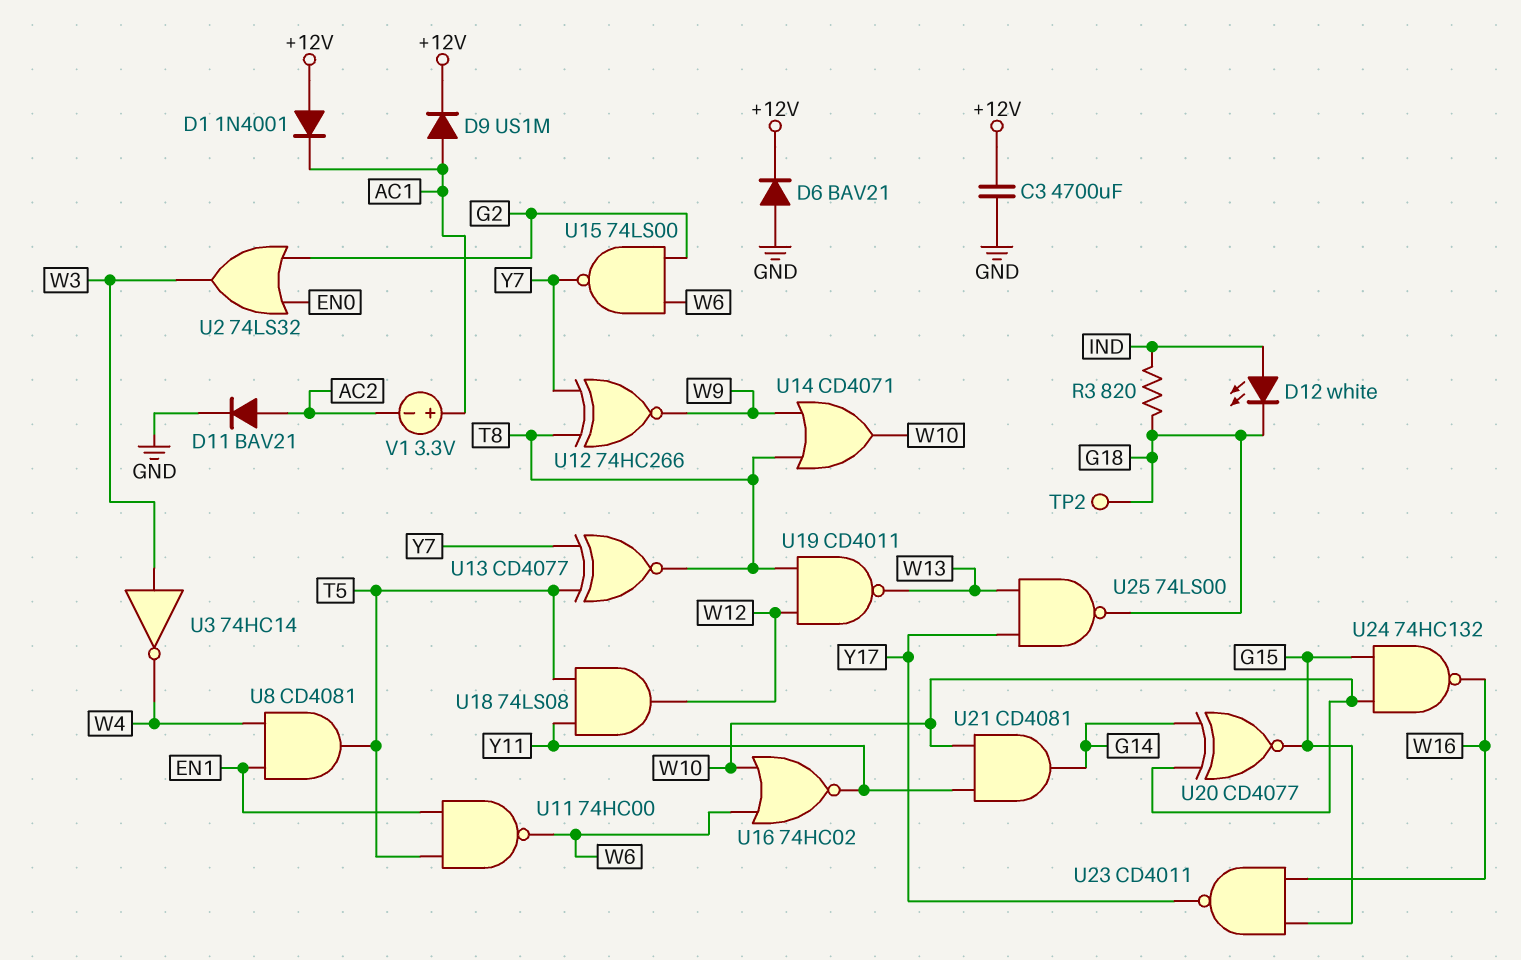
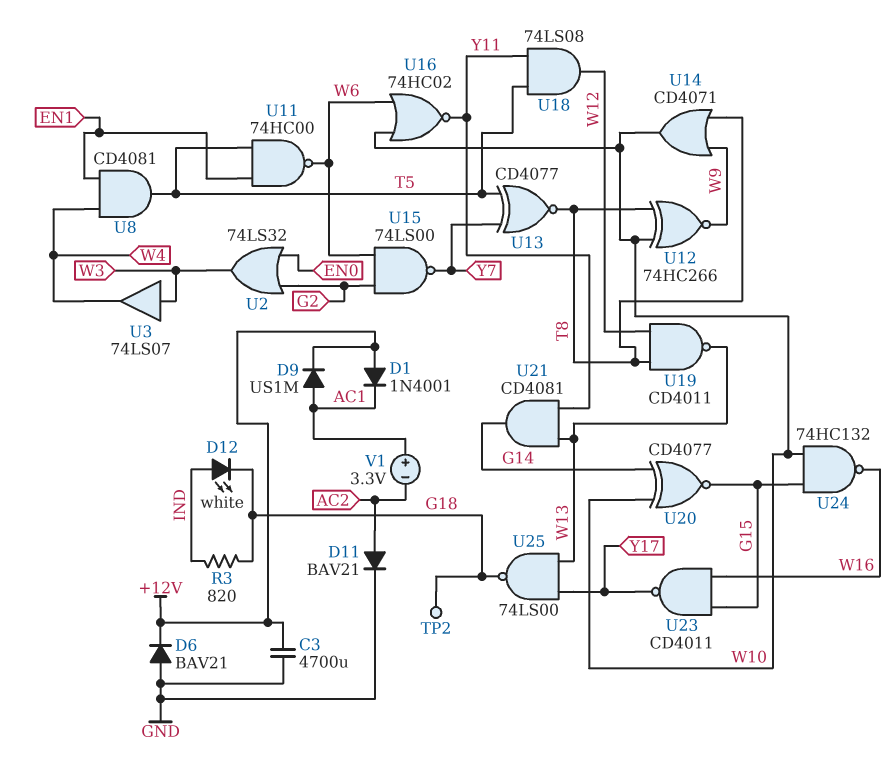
U3: NOT 74HC14 (in W3, out W4) -> buffer 74LS07 (in W3, out W4)
U12: XNOR 74HC266 (in T8, in Y7, out W9) -> XNOR 74HC266 (in T8, in W10, out W9)
U21: AND CD4081 (in W10, in Y11, out G14) -> AND CD4081 (in W13, in Y11, out G14)

